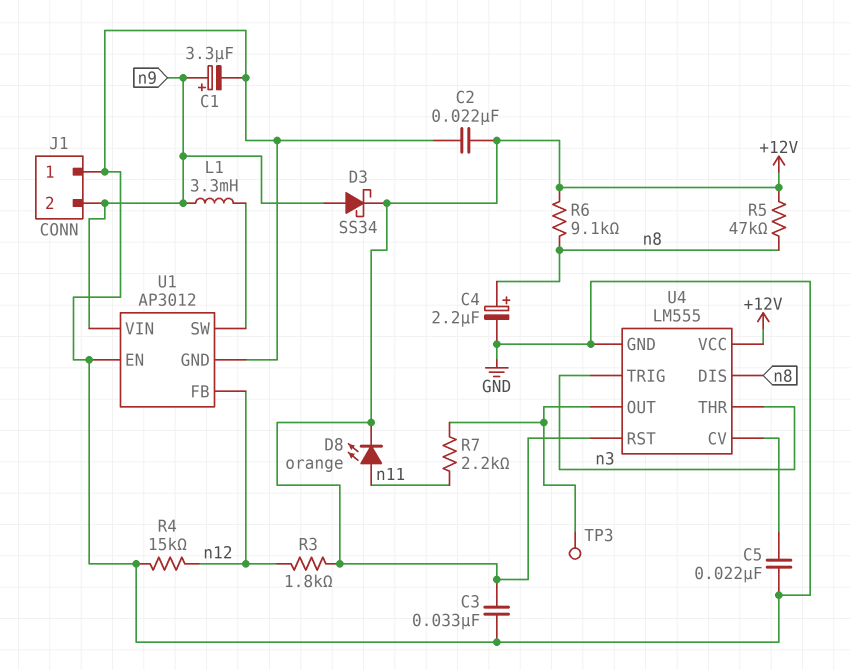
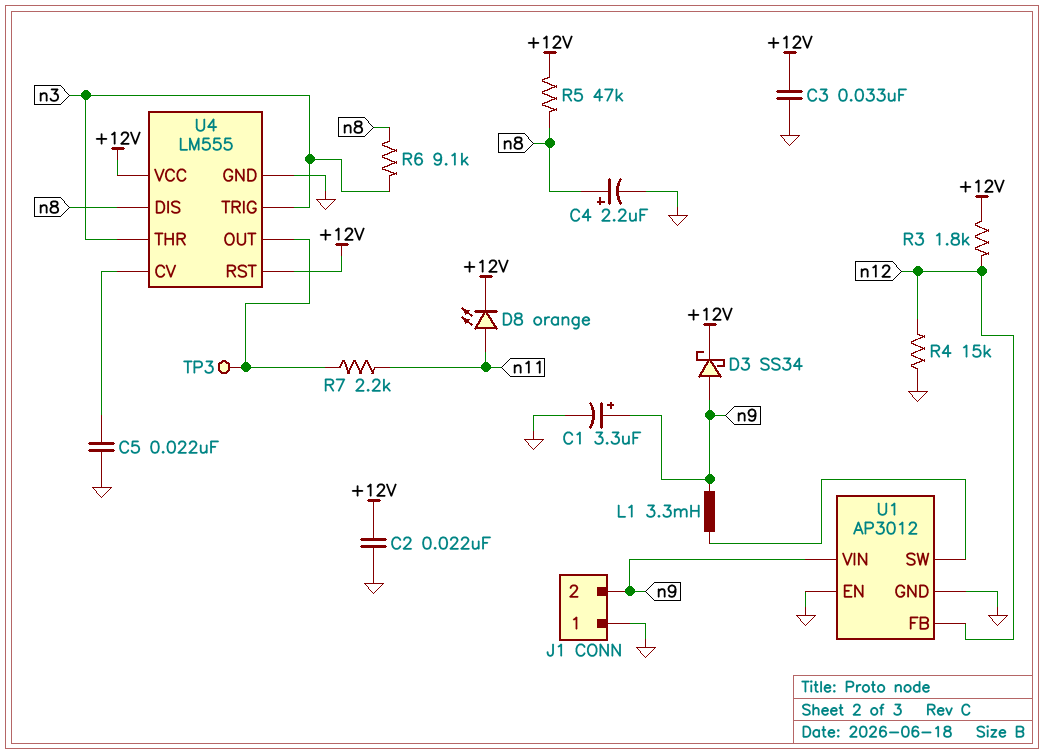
R6: 9.1k (+12V, n8) -> 9.1k (n3, n8)

